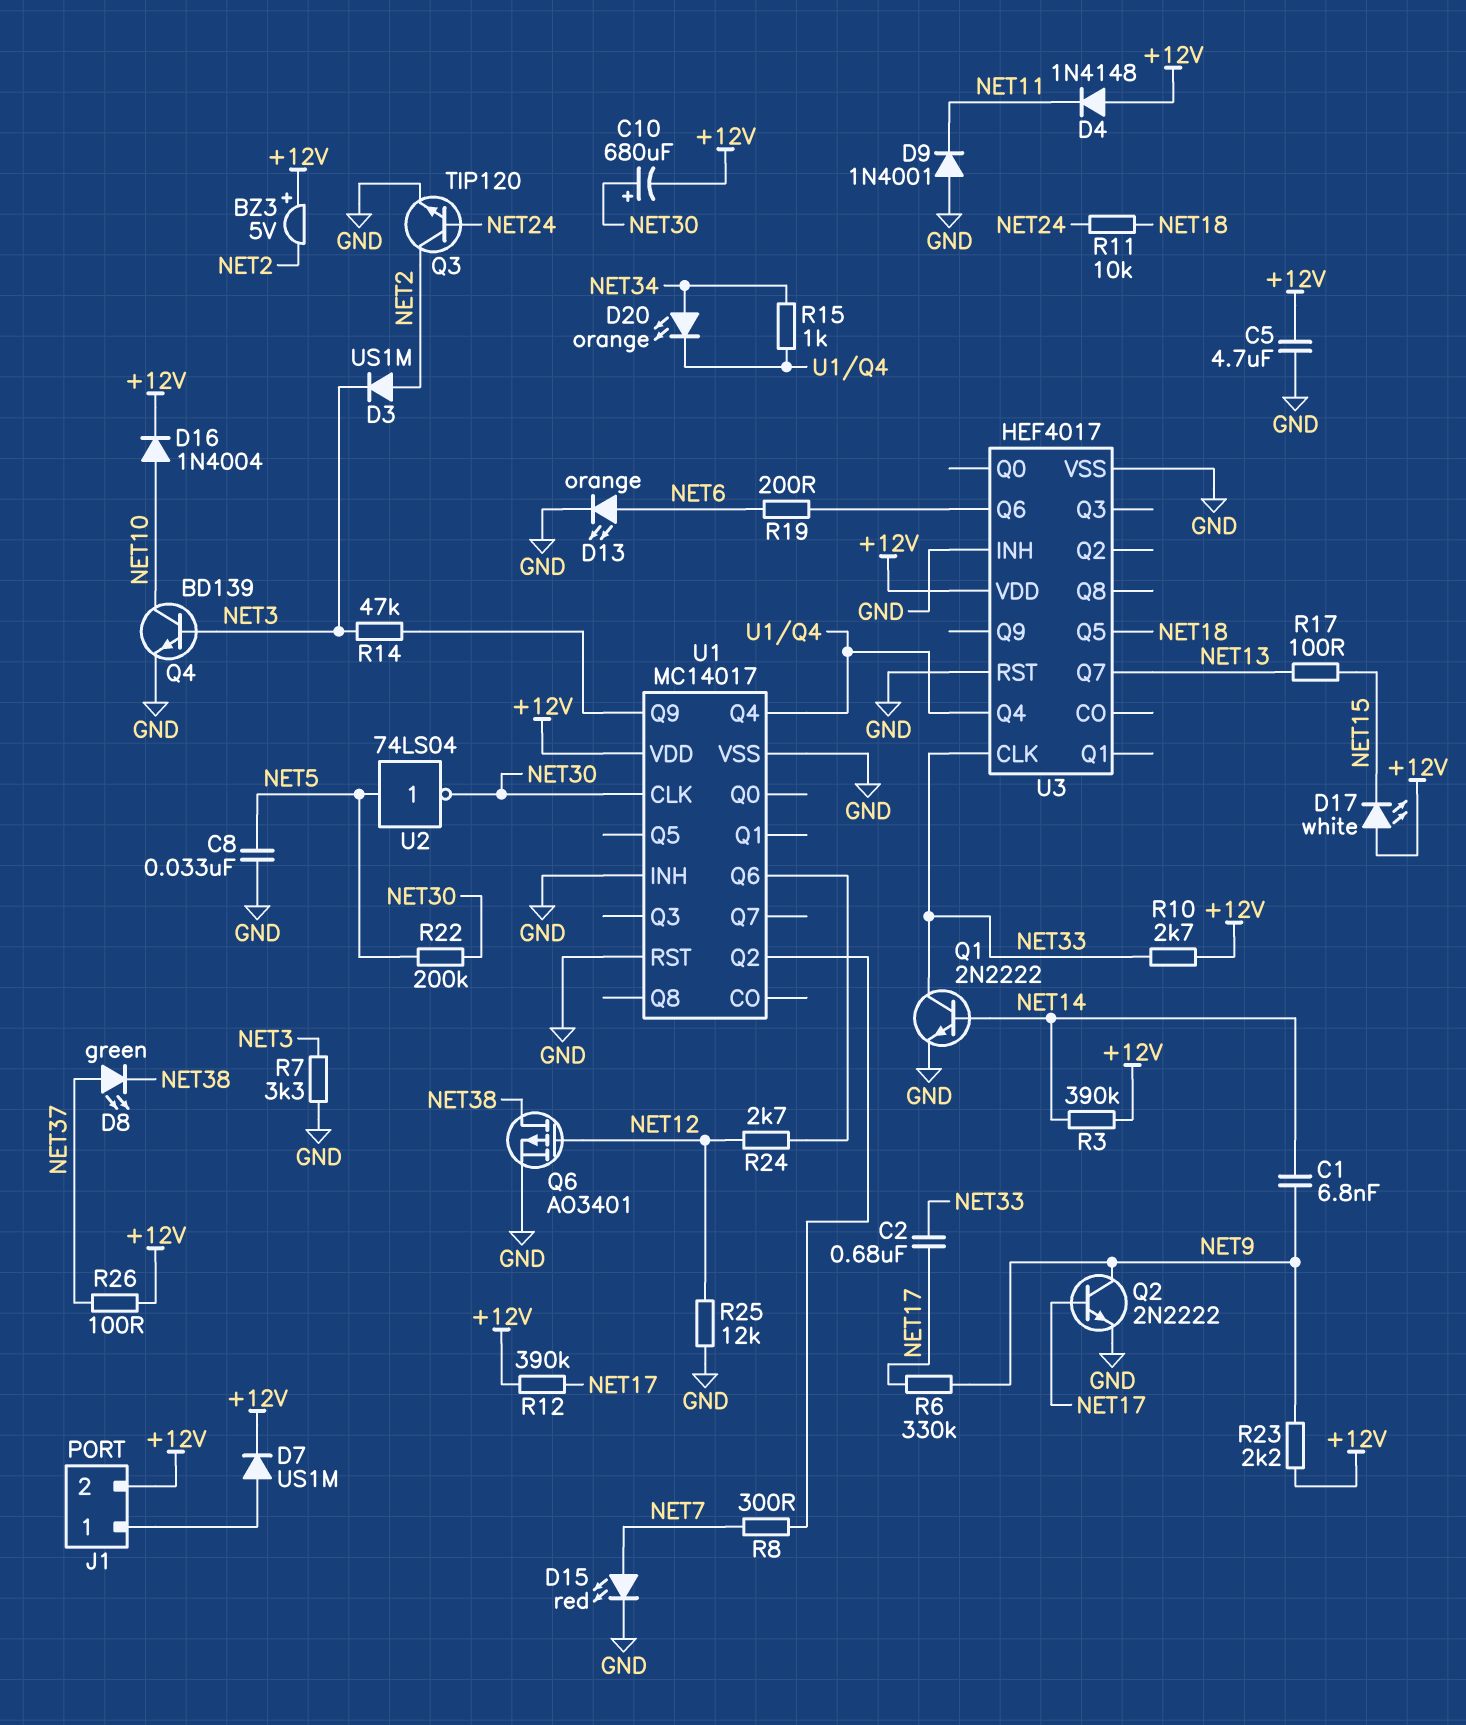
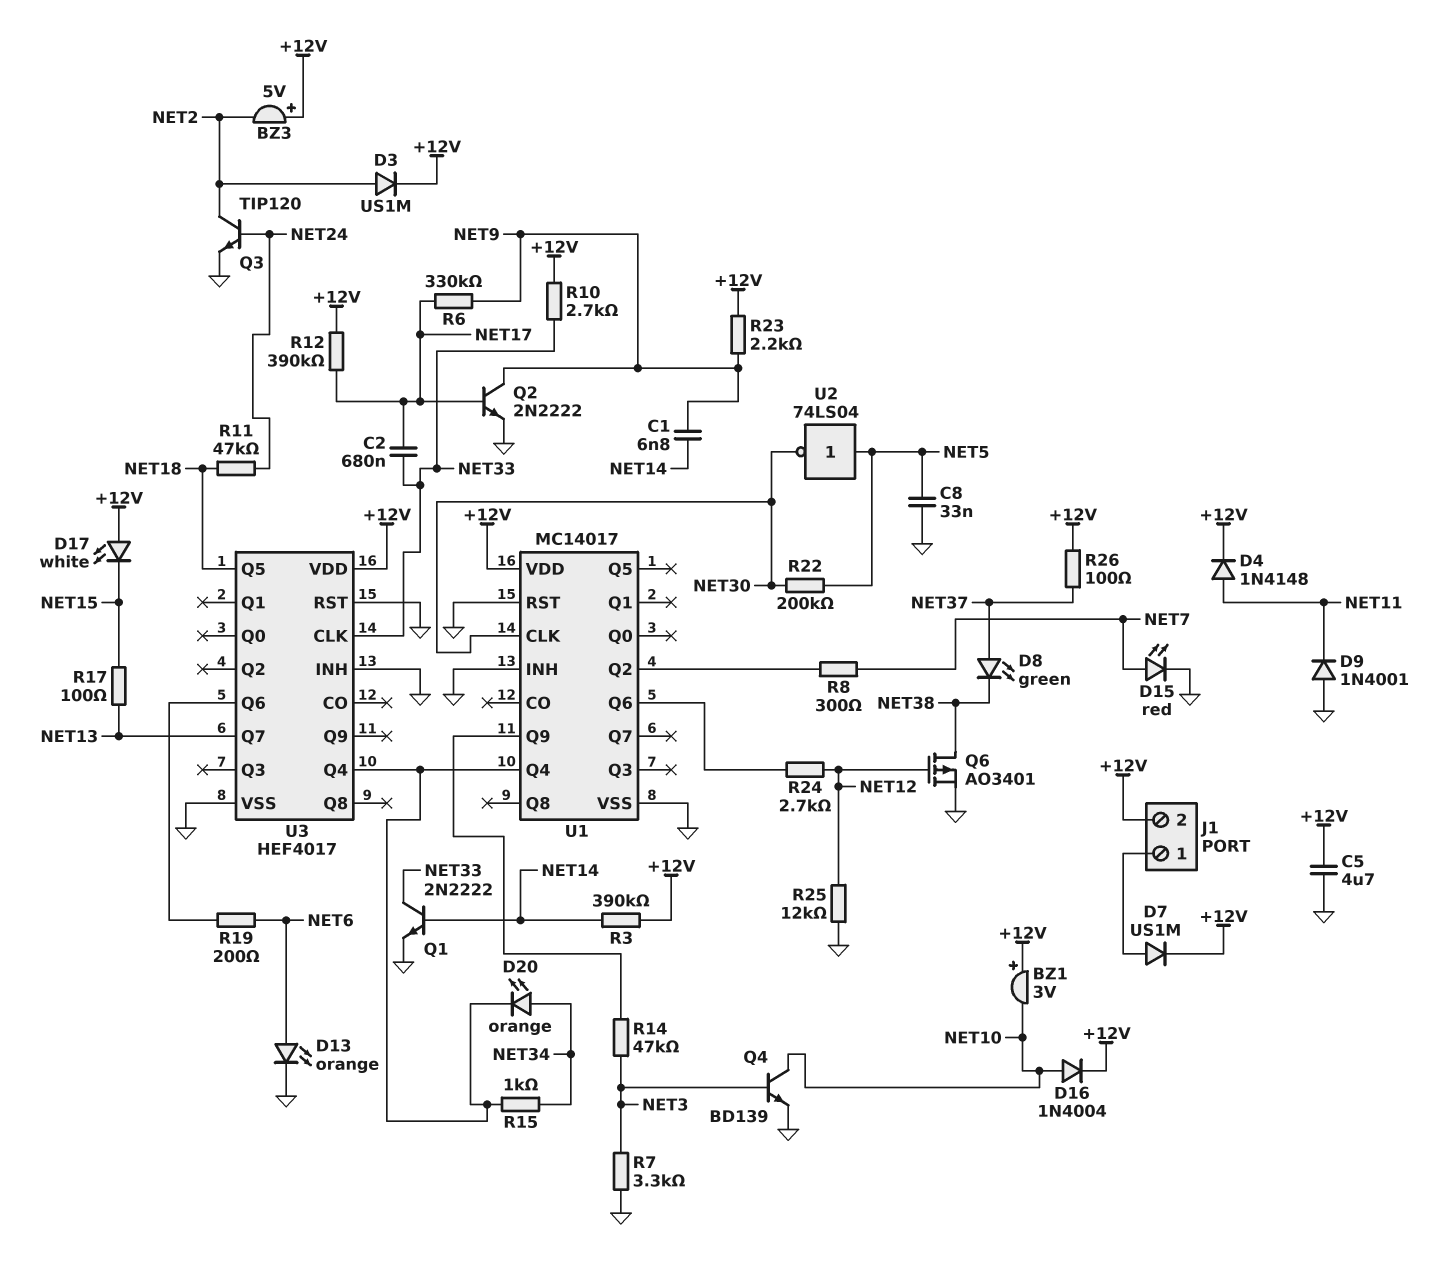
BZ1: none -> buzzer 3V (plus +12V, minus NET10)
C10: 680uF (plus NET30, minus +12V) -> none
D3: diode US1M (A NET2, K NET3) -> diode US1M (A NET2, K +12V)
D4: diode 1N4148 (A +12V, K NET11) -> diode 1N4148 (A NET11, K +12V)
R11: 10k (NET18, NET24) -> 47k (NET18, NET24)

